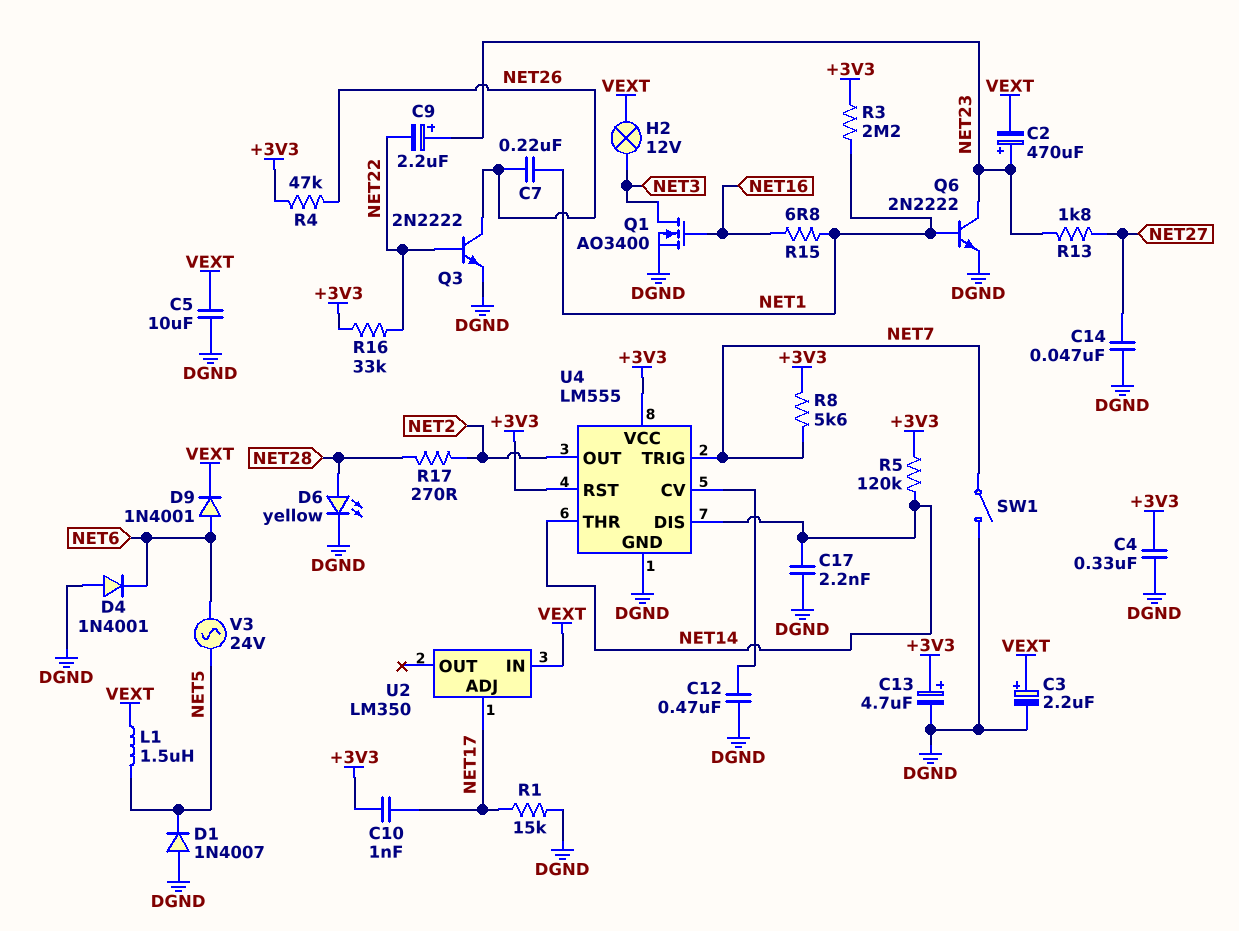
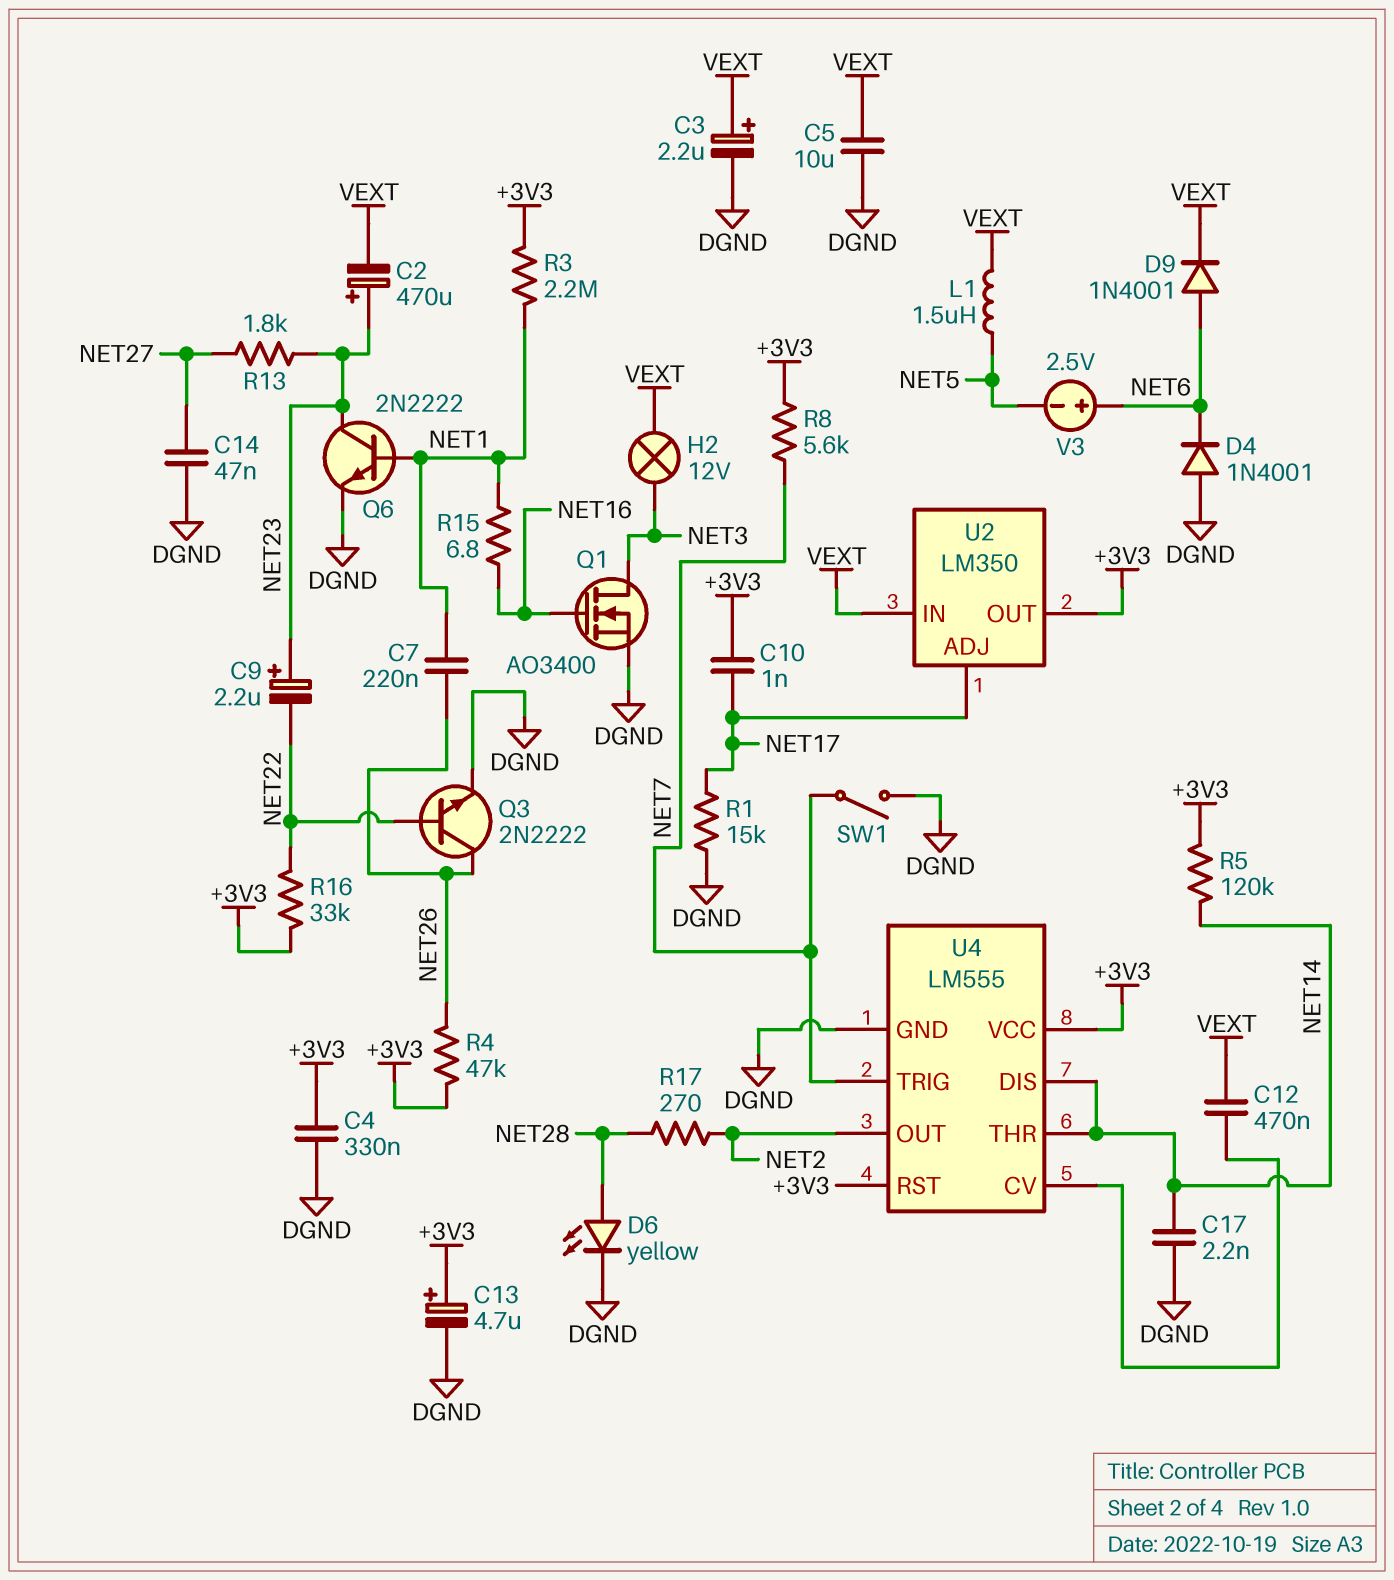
C12: 470nF (DGND, U4/CV) -> 470nF (U4/CV, VEXT)
D1: diode 1N4007 (A DGND, K NET5) -> none
U2 pin OUT: none -> +3V3
V3: AC 24V (NET5, NET6) -> 2.5V (plus NET6, minus NET5)

